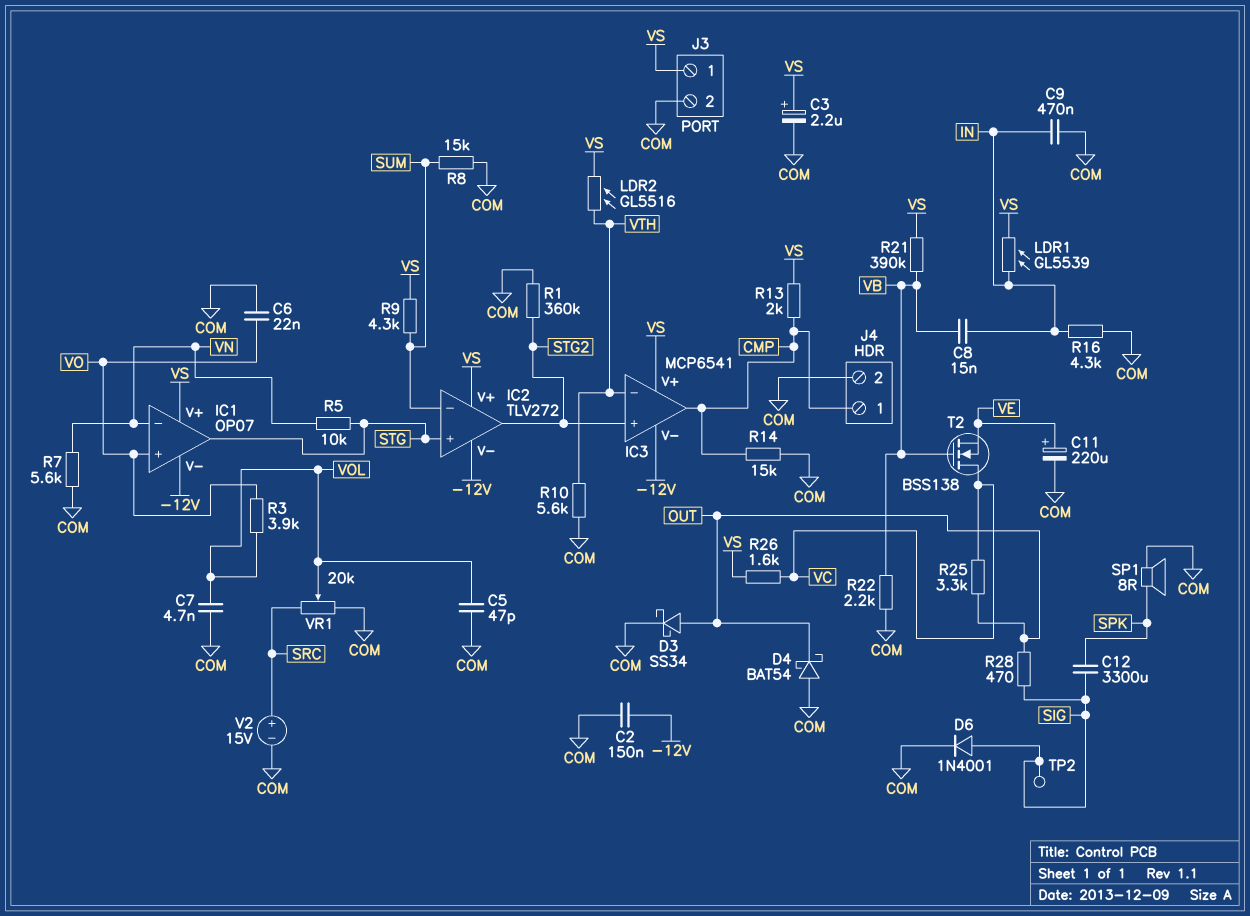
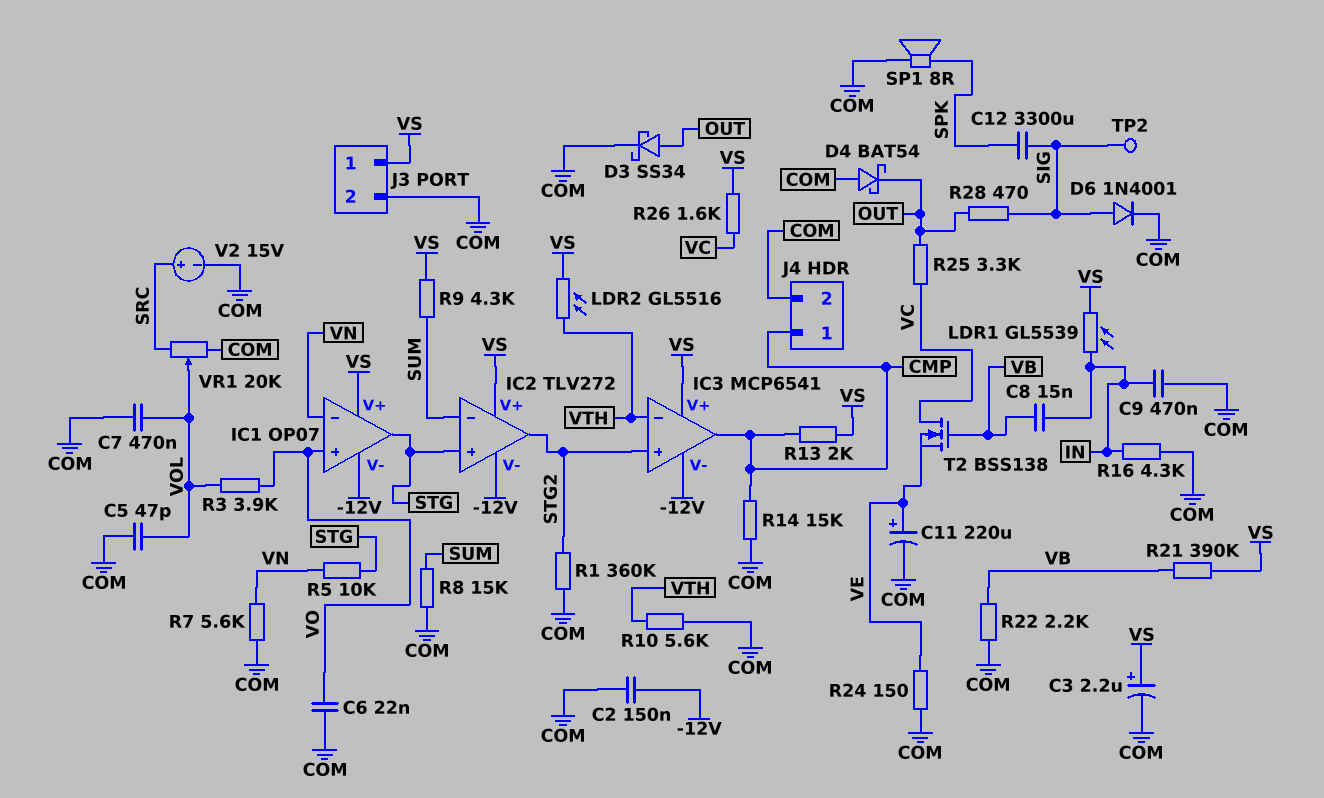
C7: 4.7nF (COM, VOL) -> 470nF (COM, VOL)
R24: none -> 150 (COM, VE)

